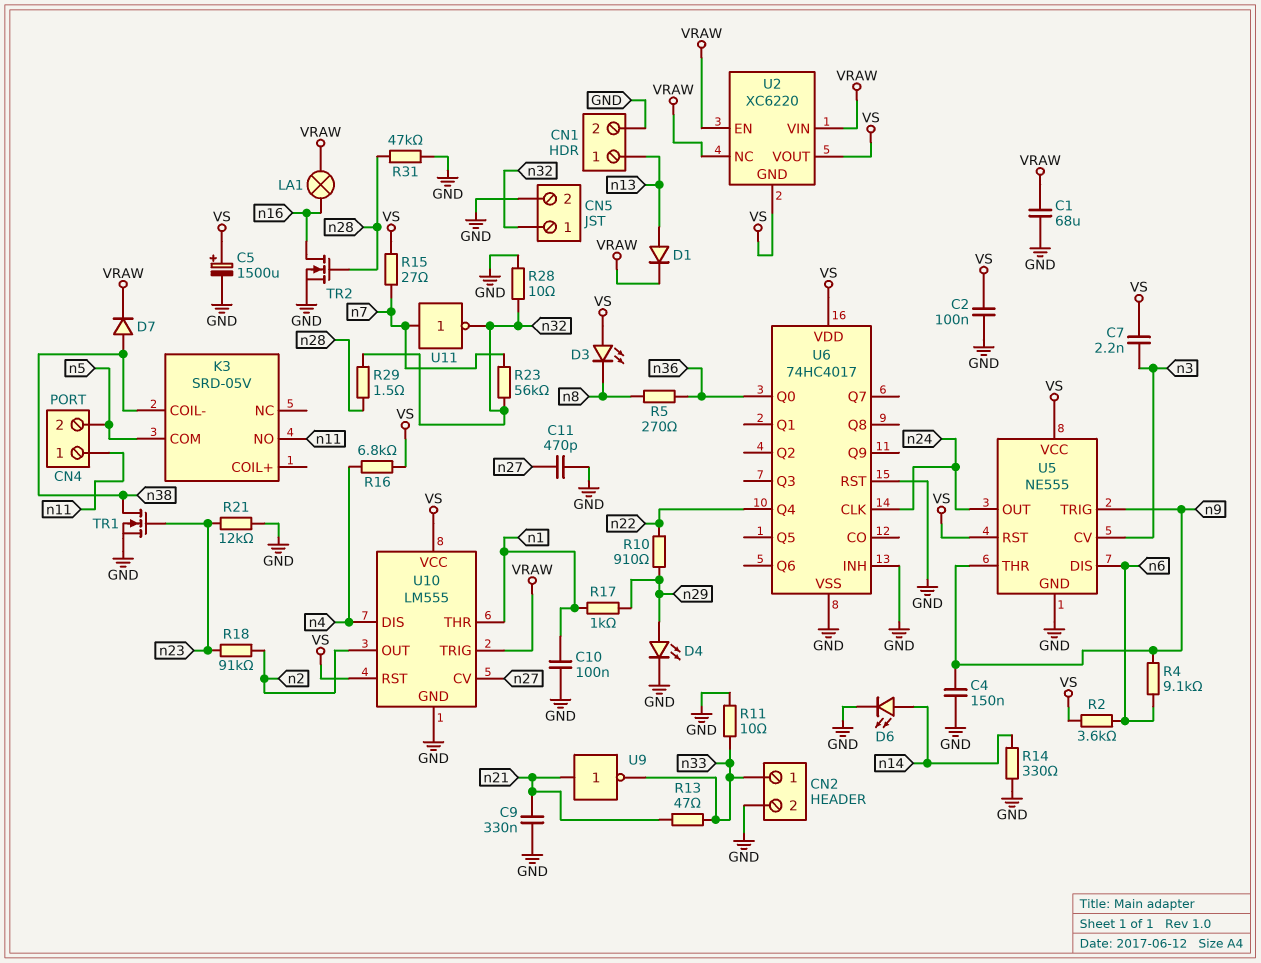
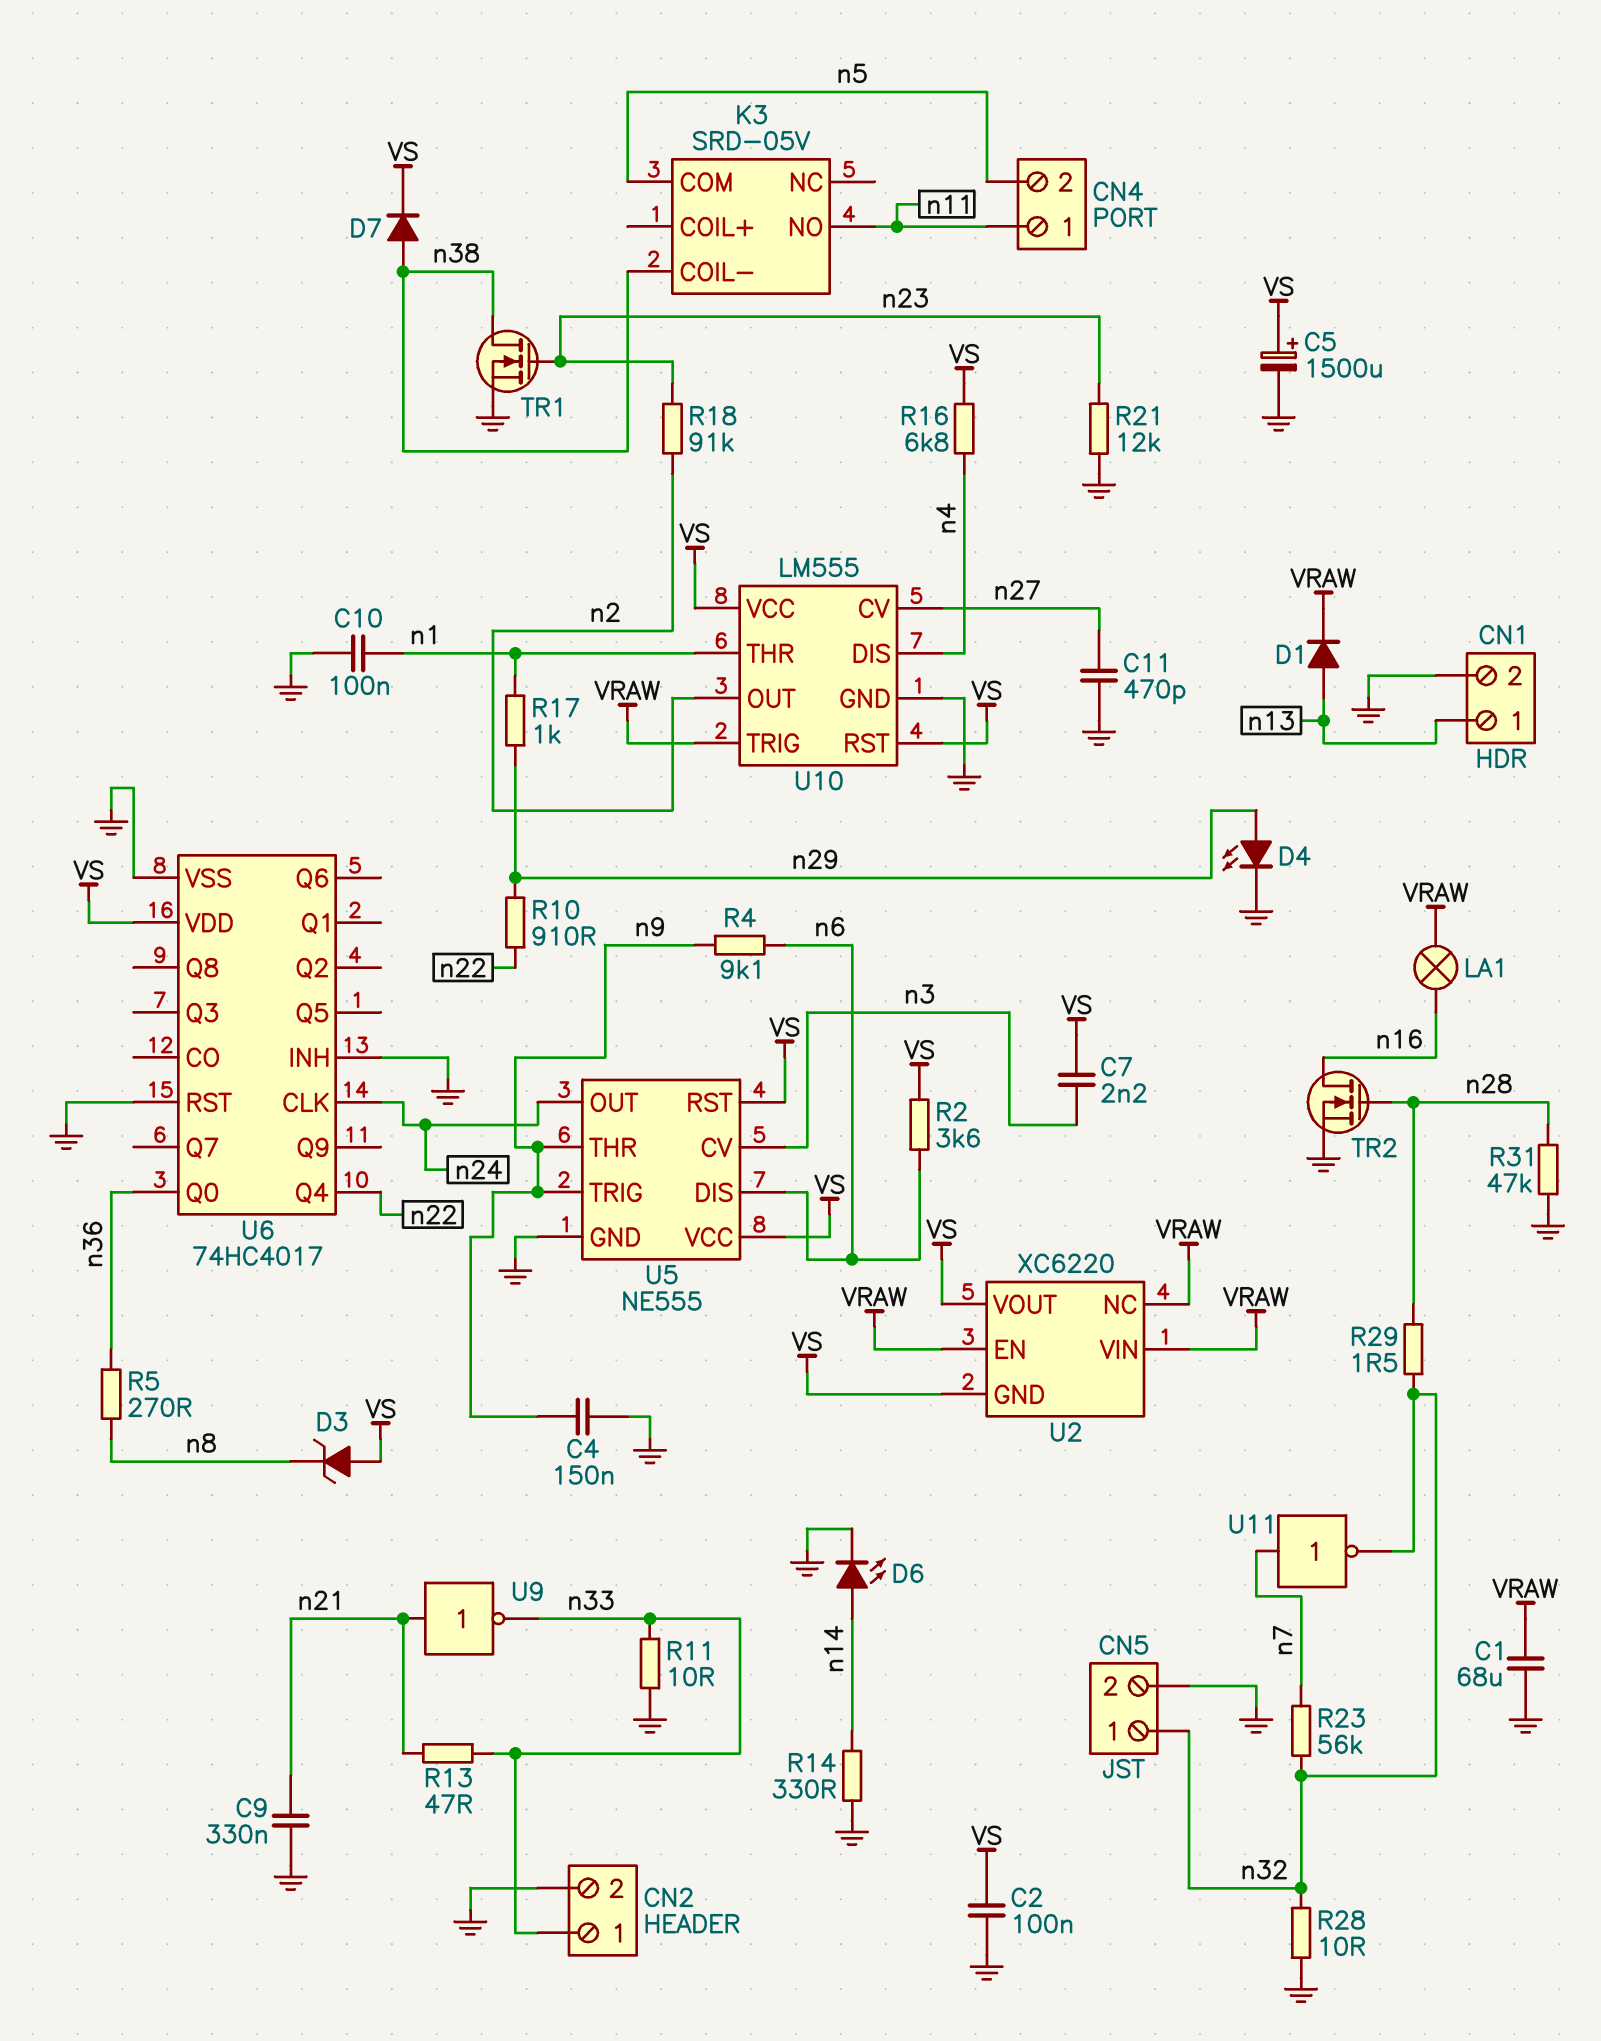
D3: LED (A VS, K n8) -> zener (A VS, K n8)
D7: diode (A n38, K VRAW) -> diode (A n38, K VS)
R15: 27 (VS, n7) -> none

